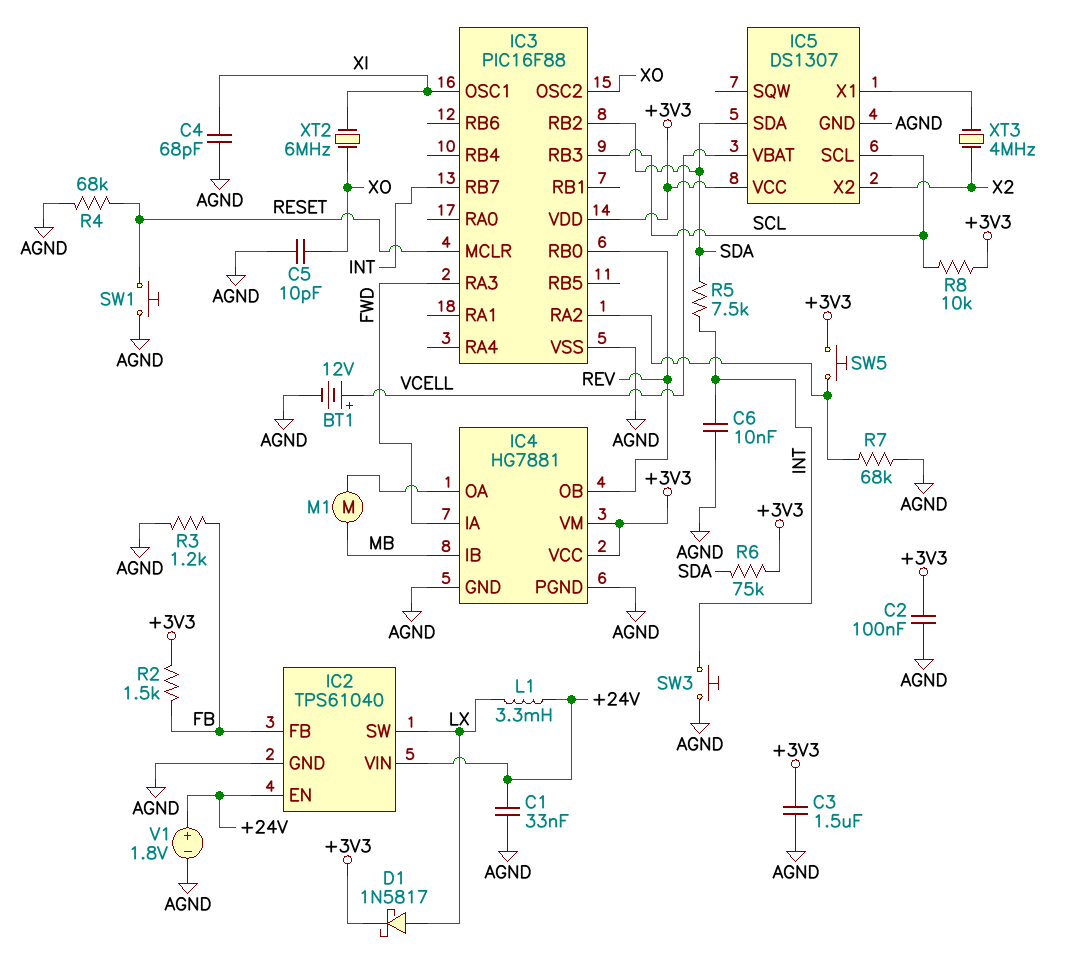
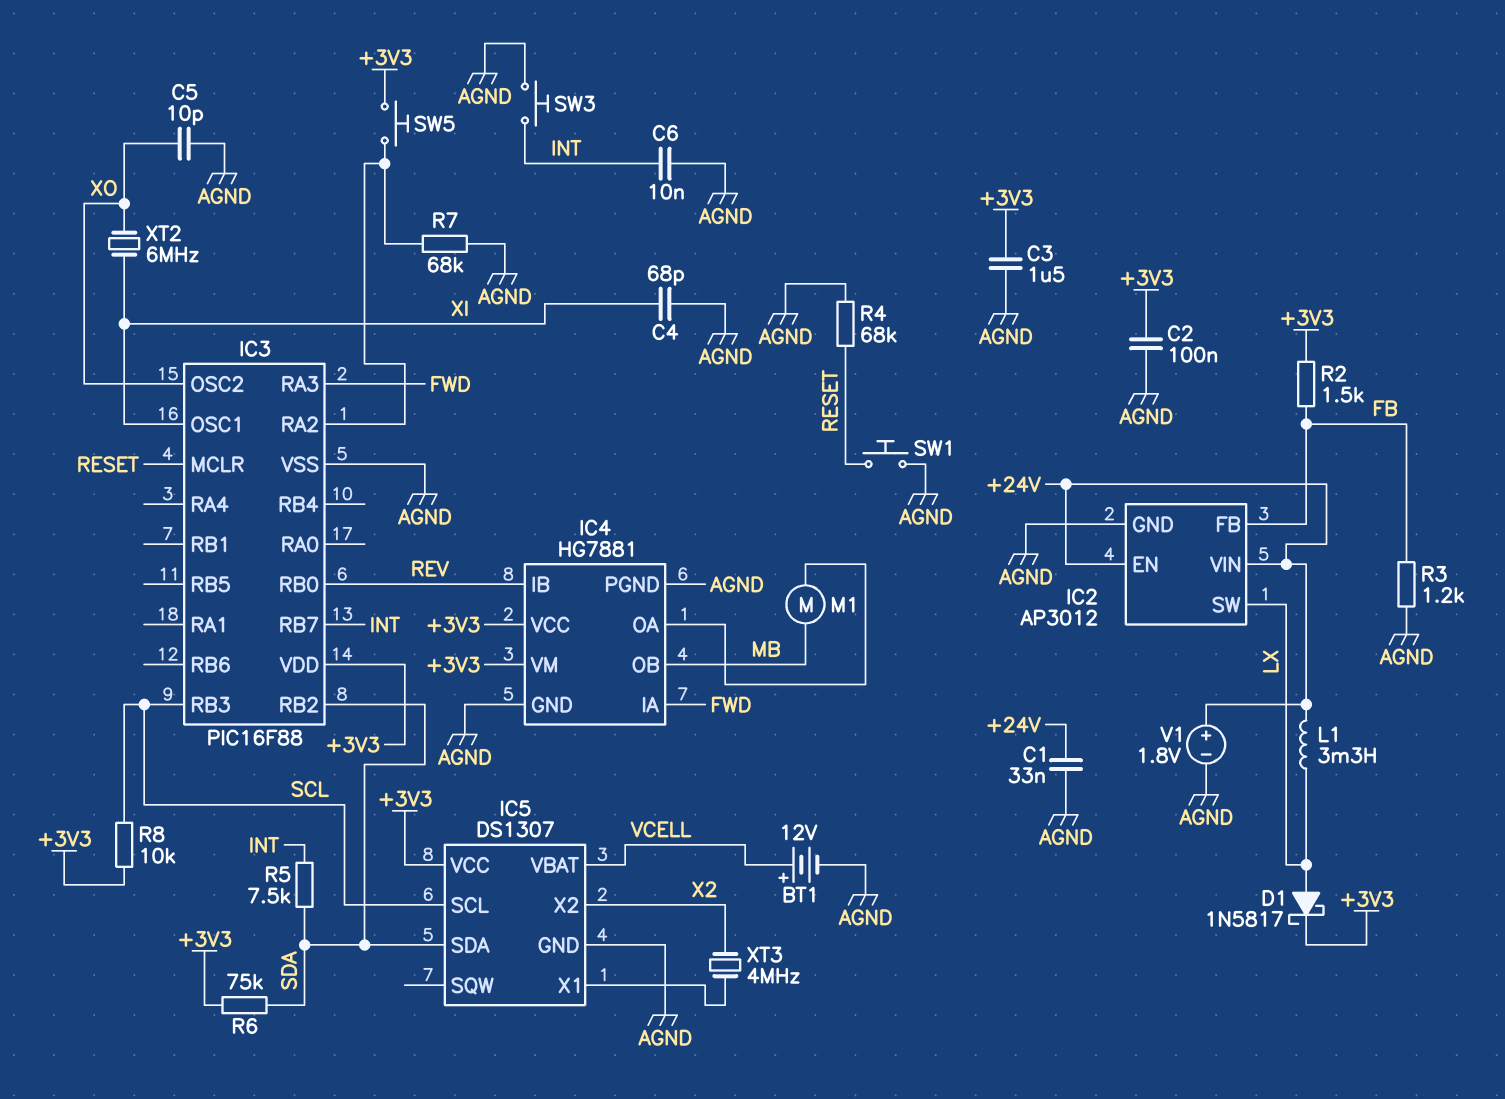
IC2: TPS61040 -> AP3012
IC4 pin IB: MB -> REV
IC4 pin OB: REV -> MB

